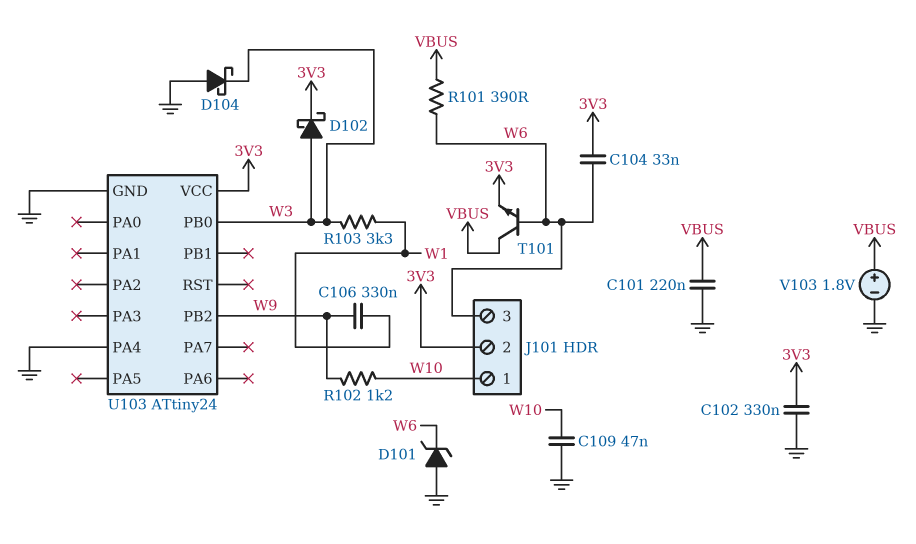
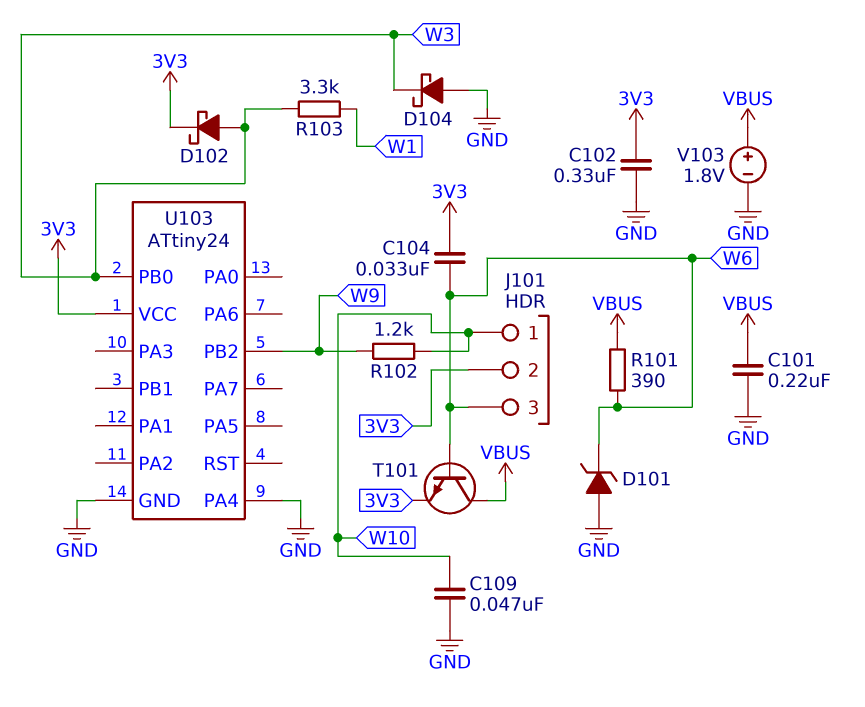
C106: 330nF (W1, W9) -> none

